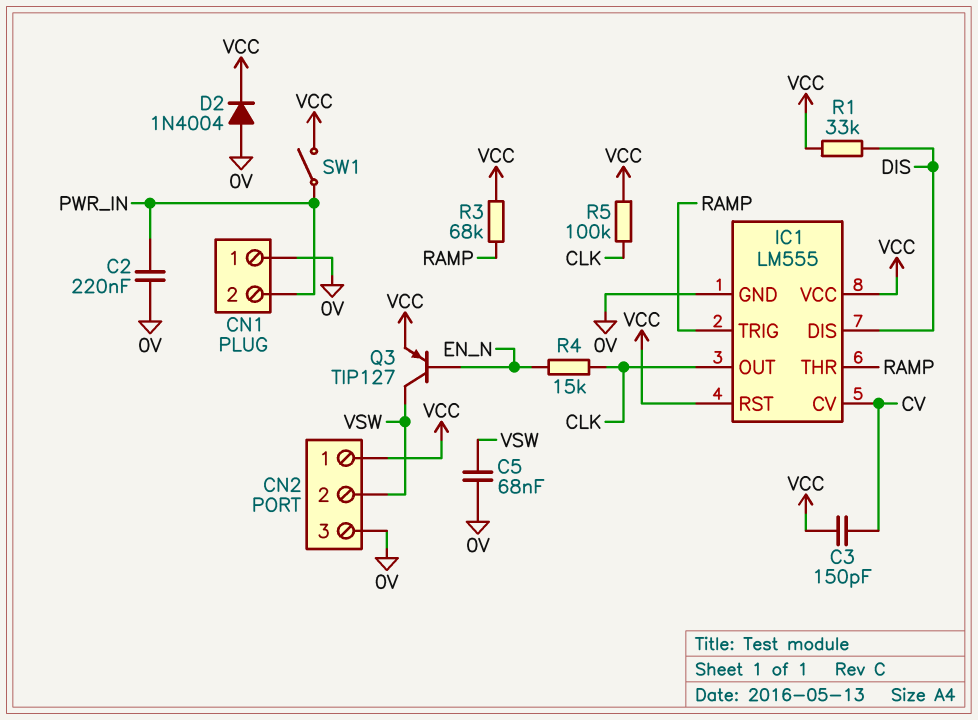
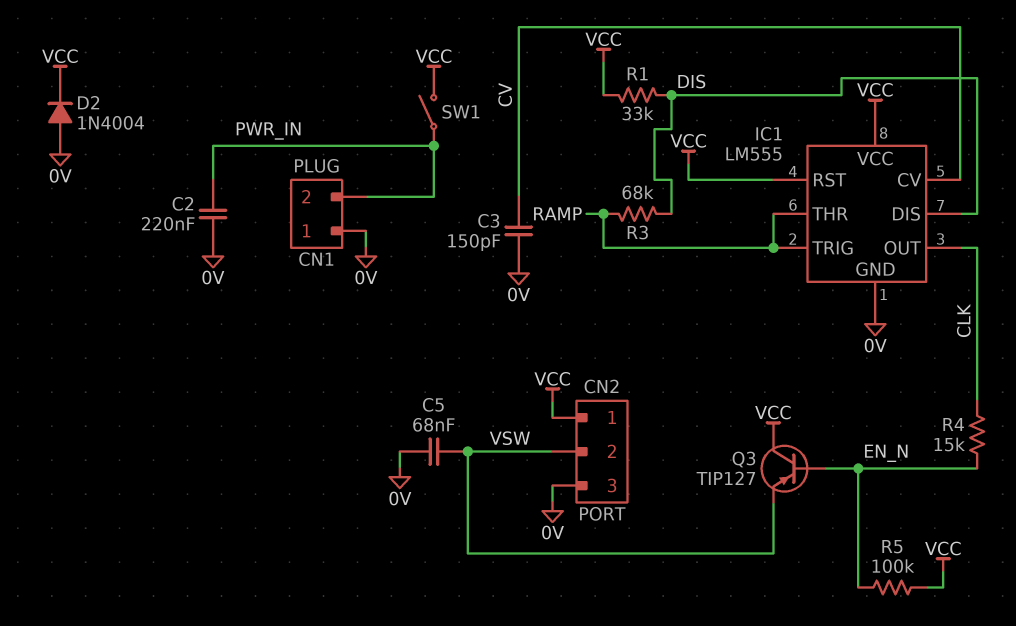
C3: 150pF (CV, VCC) -> 150pF (0V, CV)
Q3: PNP TIP127 (B EN_N, C VSW, E VCC) -> PNP TIP127 (B EN_N, C VCC, E VSW)
R3: 68k (RAMP, VCC) -> 68k (DIS, RAMP)
R5: 100k (CLK, VCC) -> 100k (EN_N, VCC)

